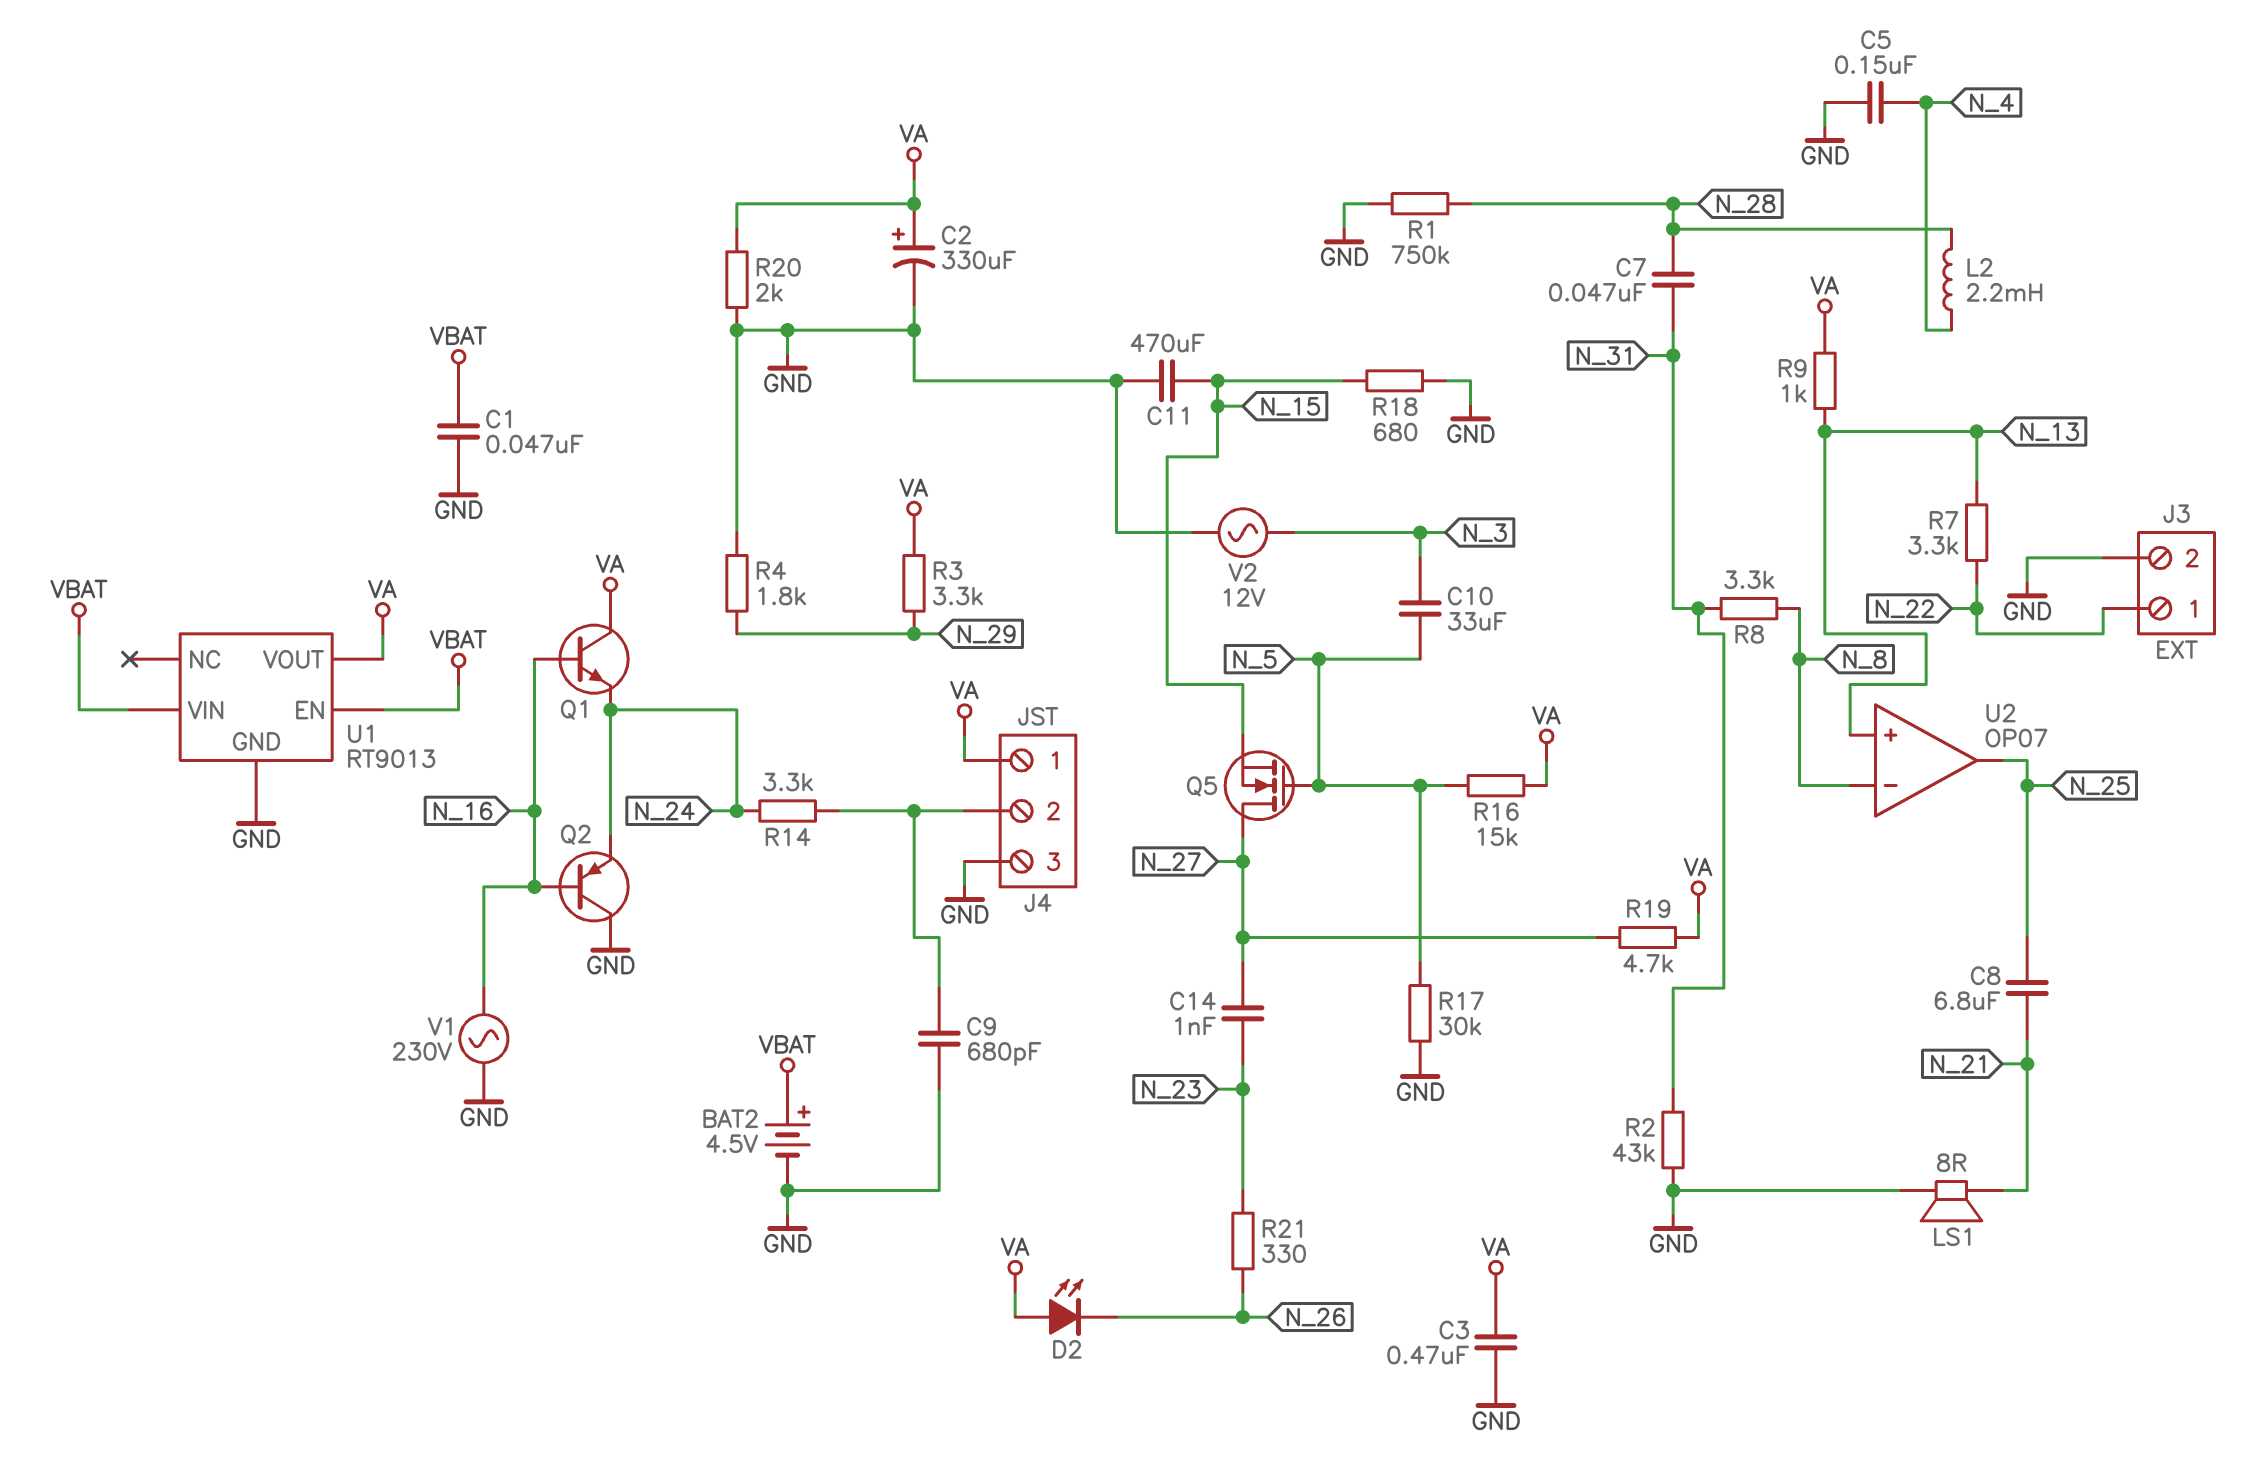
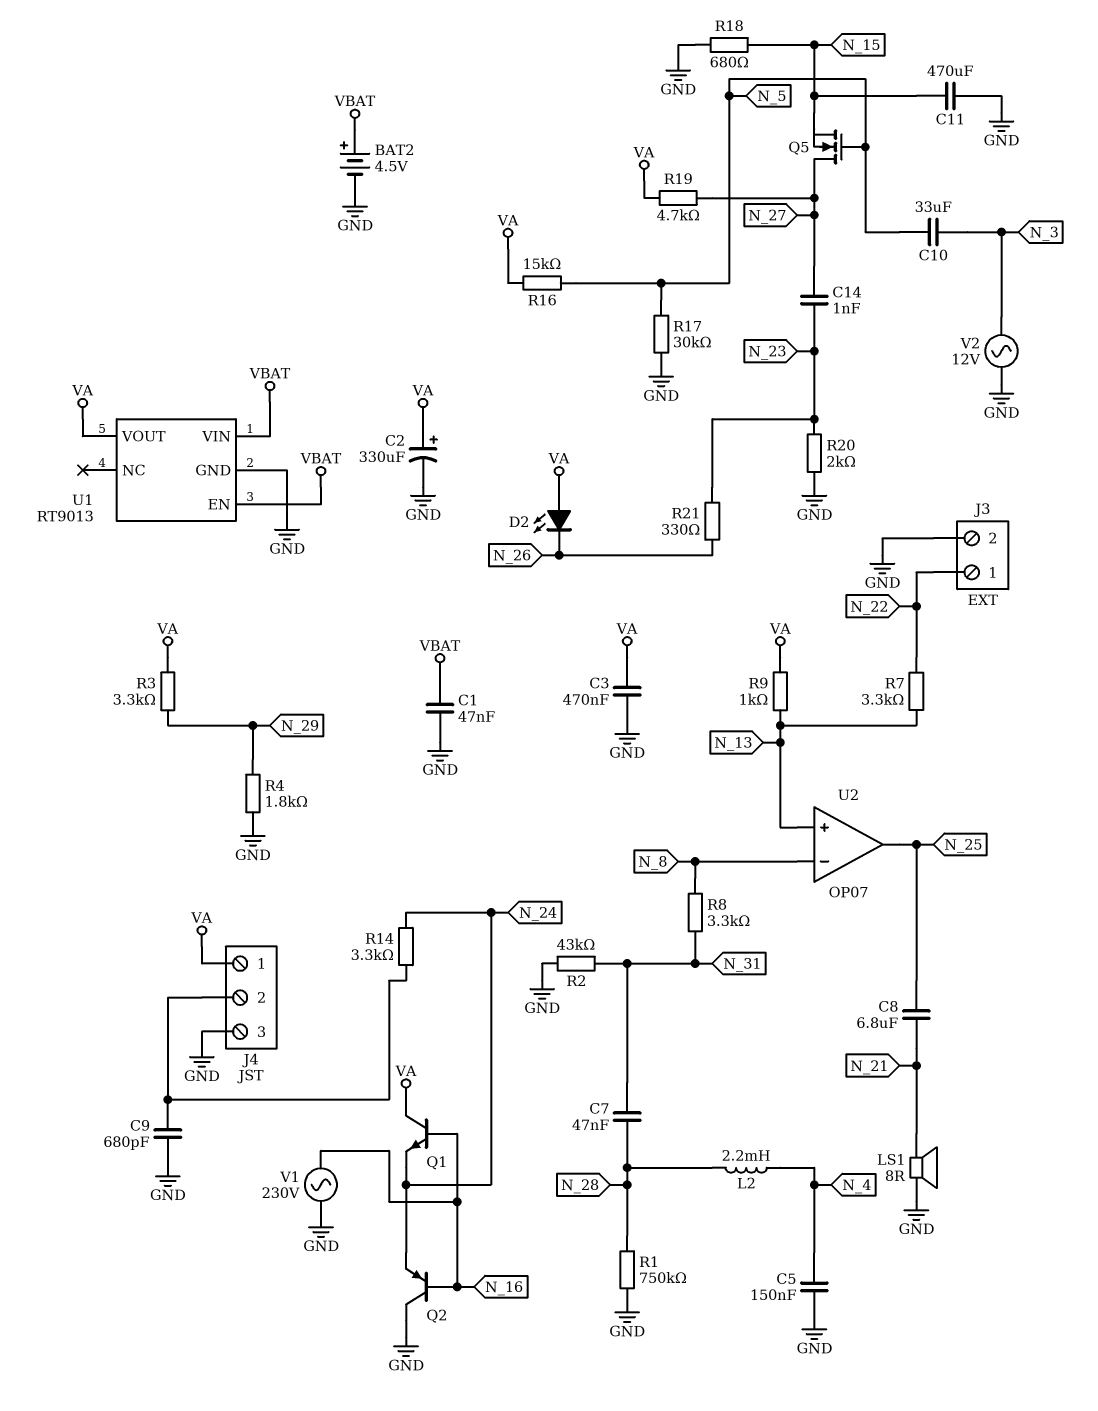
R20: 2k (GND, VA) -> 2k (GND, N_23)

